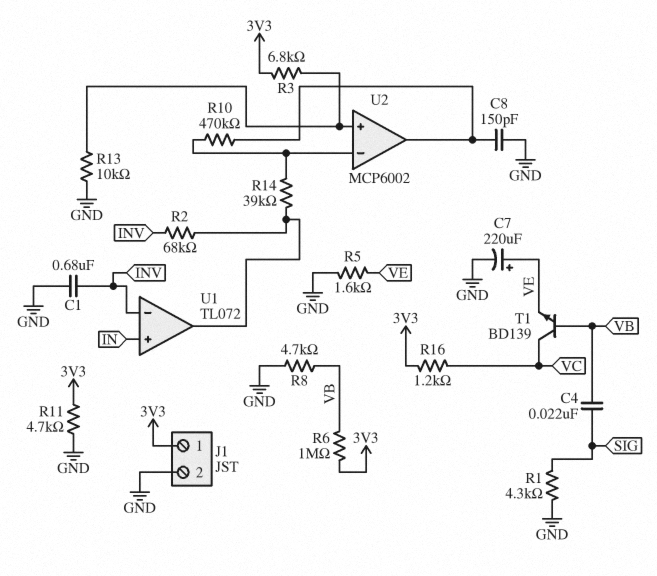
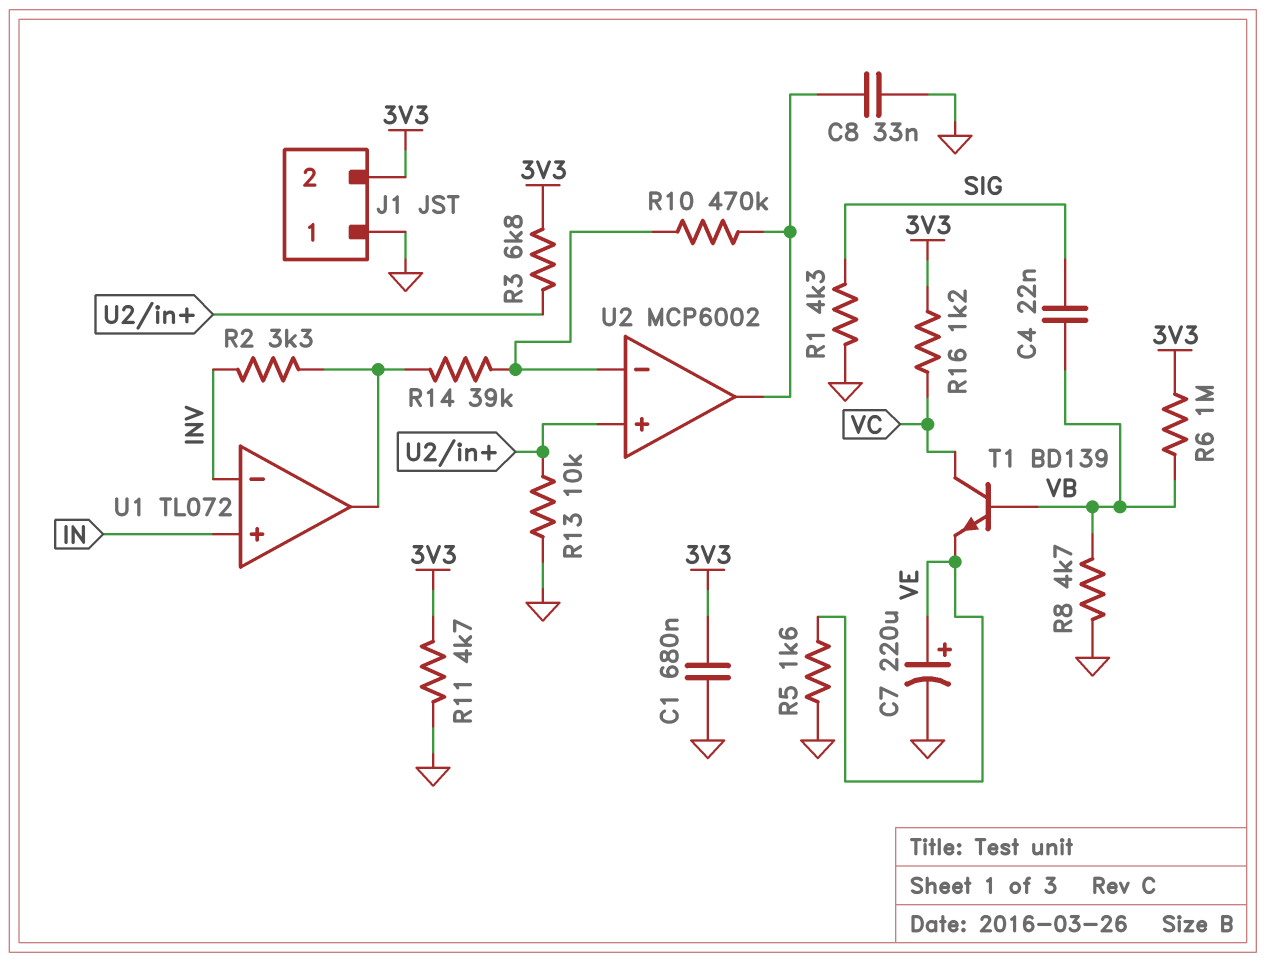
C1: 680nF (GND, INV) -> 680nF (3V3, GND)
C8: 150pF (GND, U2/out) -> 33nF (GND, U2/out)
J1 pin 1: 3V3 -> GND
J1 pin 2: GND -> 3V3
R2: 68k (INV, U1/out) -> 3.3k (INV, U1/out)

